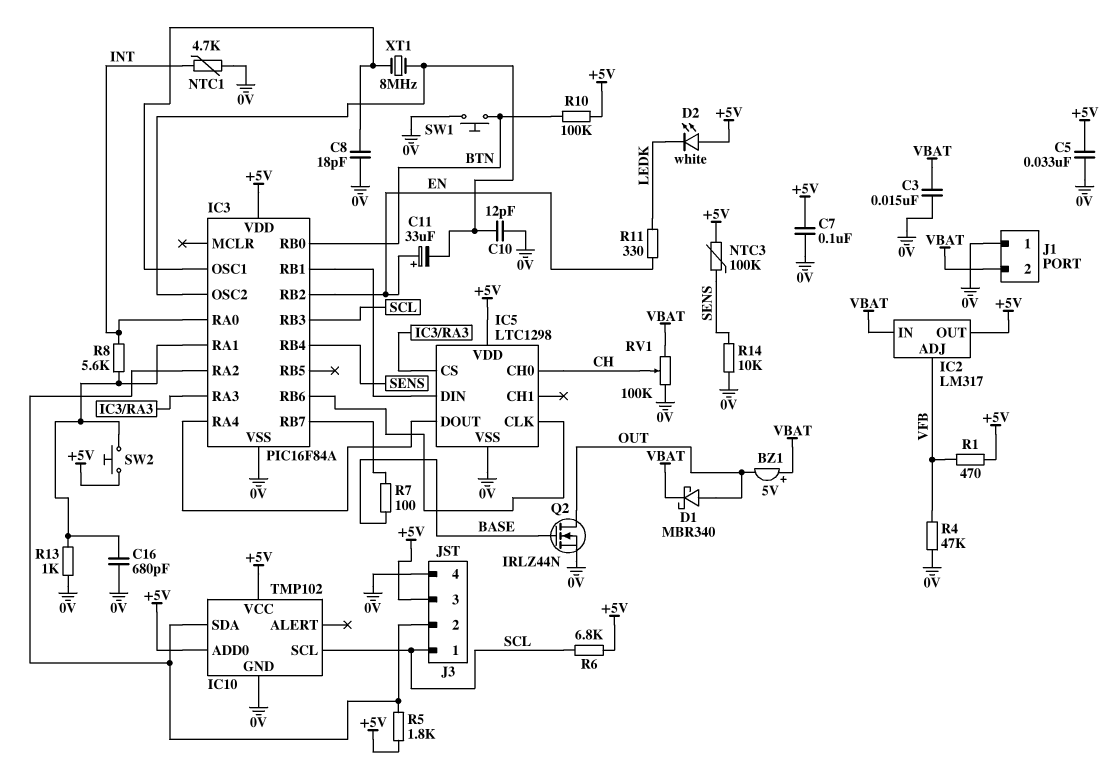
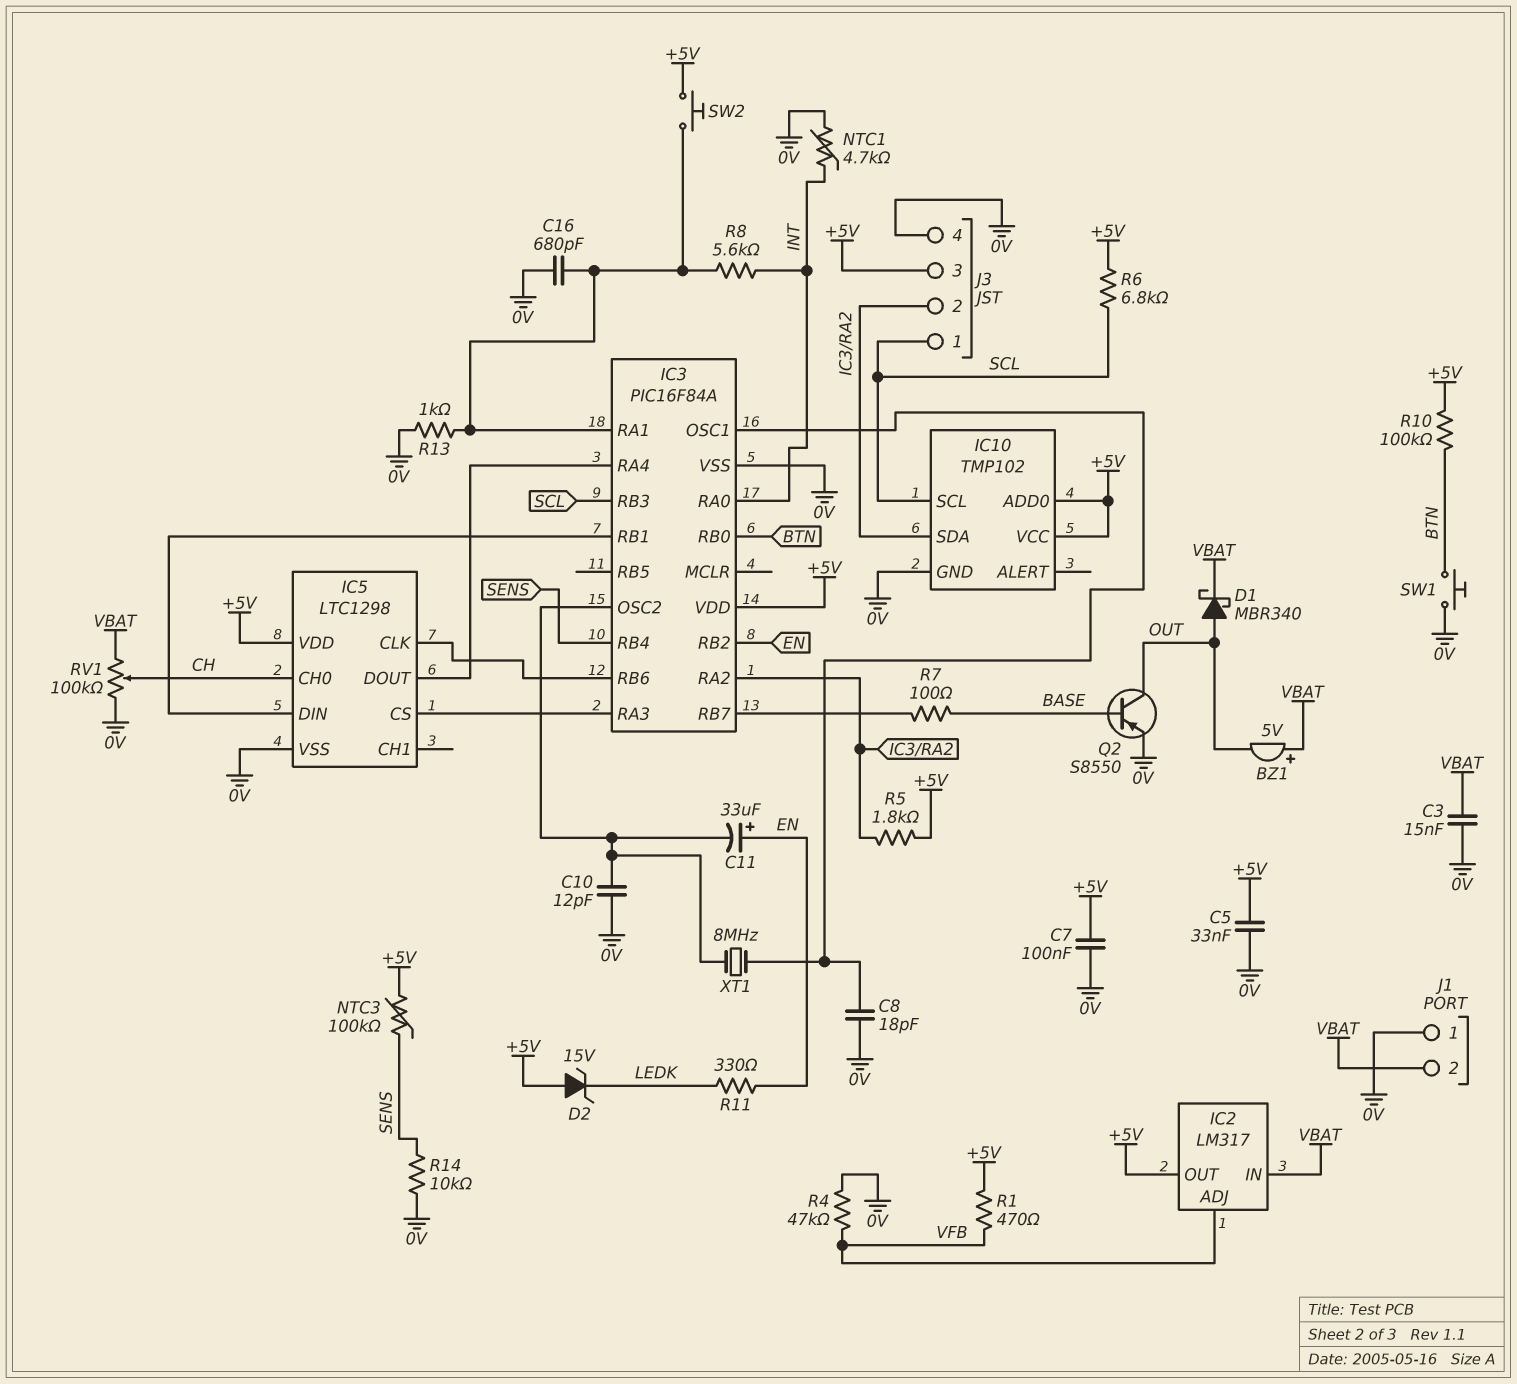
D2: LED white (A +5V, K LEDK) -> zener 15V (A +5V, K LEDK)
Q2: NMOS IRLZ44N (G BASE, D OUT, S 0V) -> PNP S8550 (B BASE, C OUT, E 0V)

